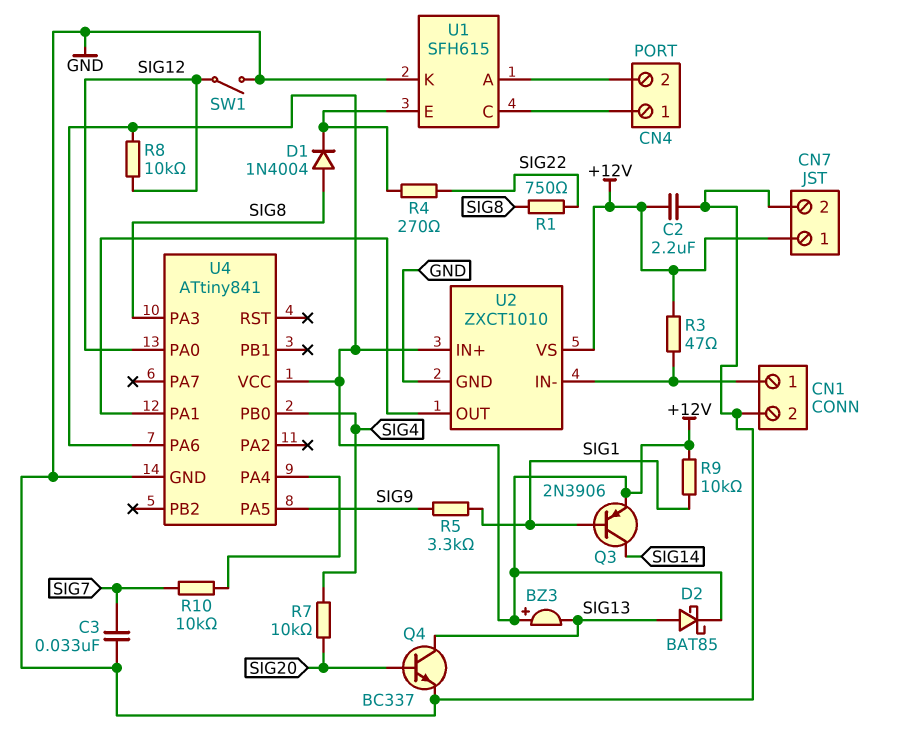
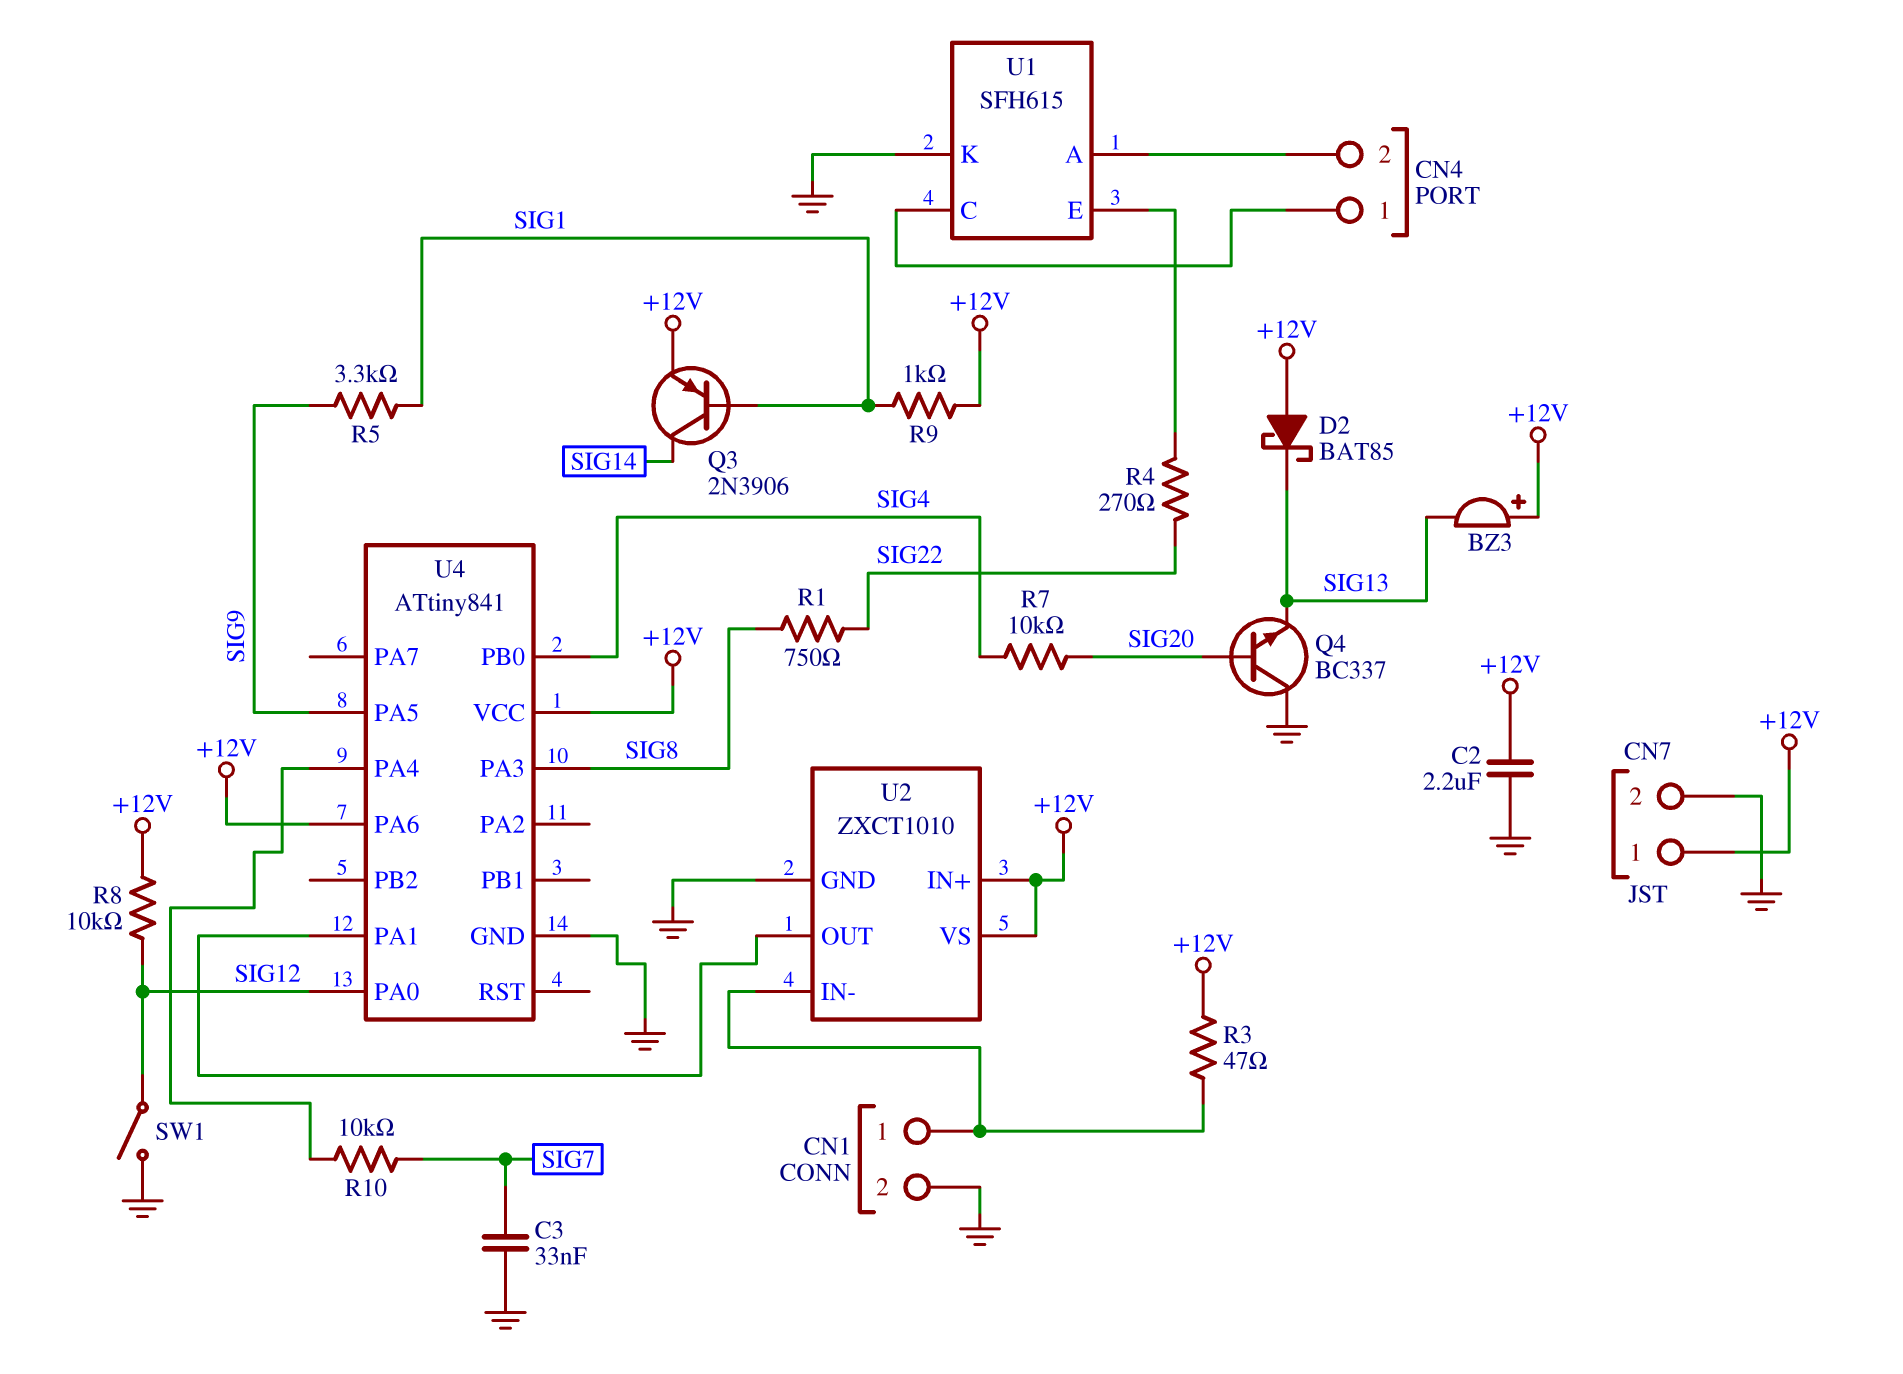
D1: diode 1N4004 (A SIG8, K U1/E) -> none
D2: schottky BAT85 (A SIG13, K +12V) -> schottky BAT85 (A +12V, K SIG13)
Q4: NPN BC337 (B SIG20, C SIG13, E GND) -> NPN BC337 (B SIG20, C GND, E SIG13)
R9: 10k (+12V, SIG1) -> 1k (+12V, SIG1)

